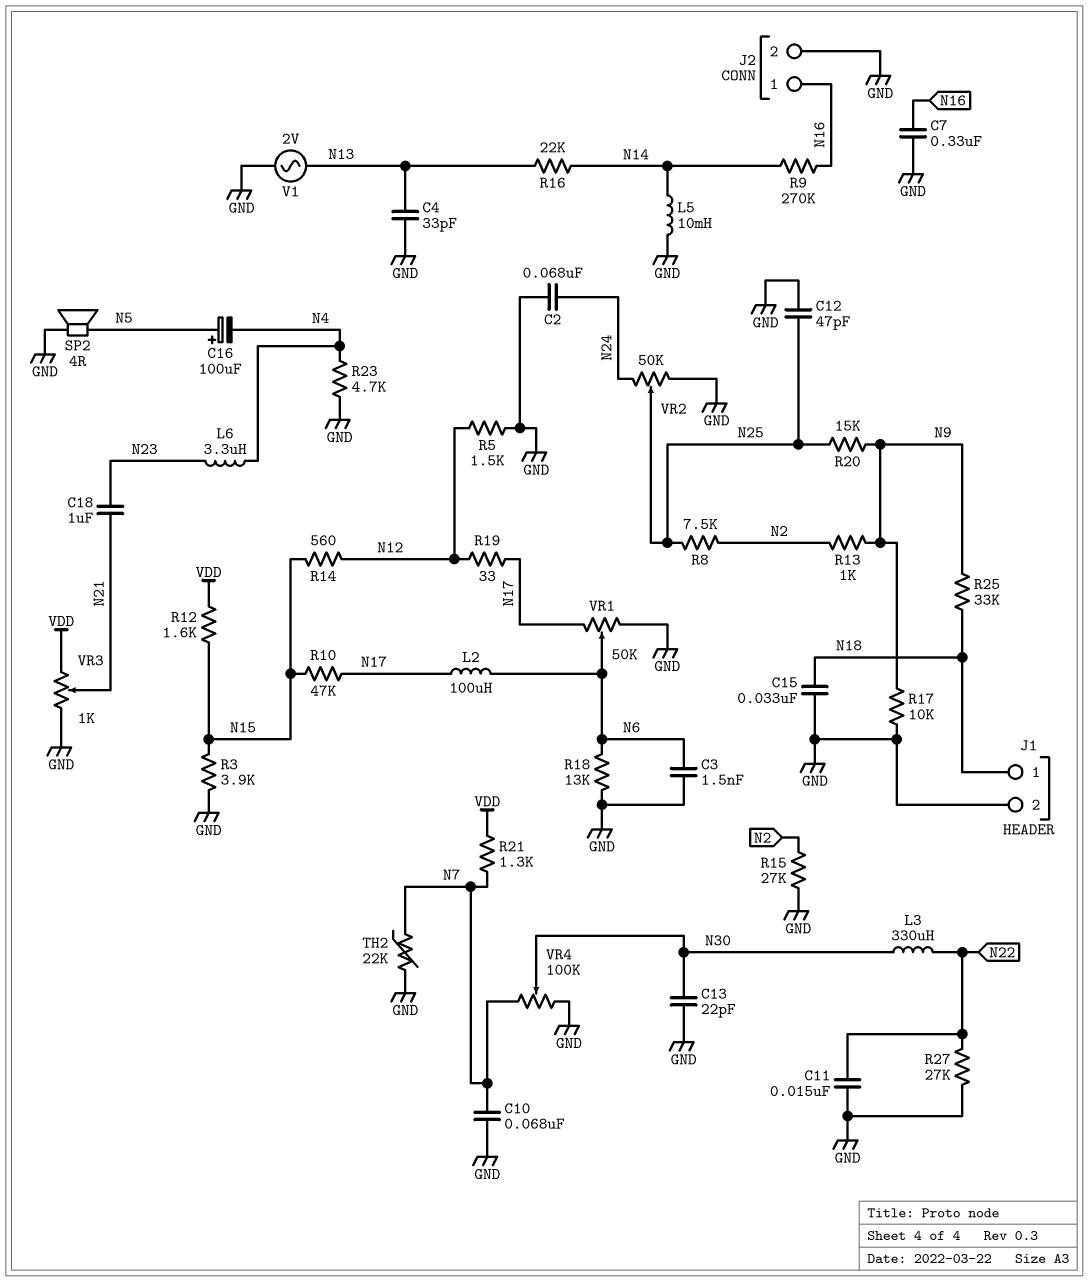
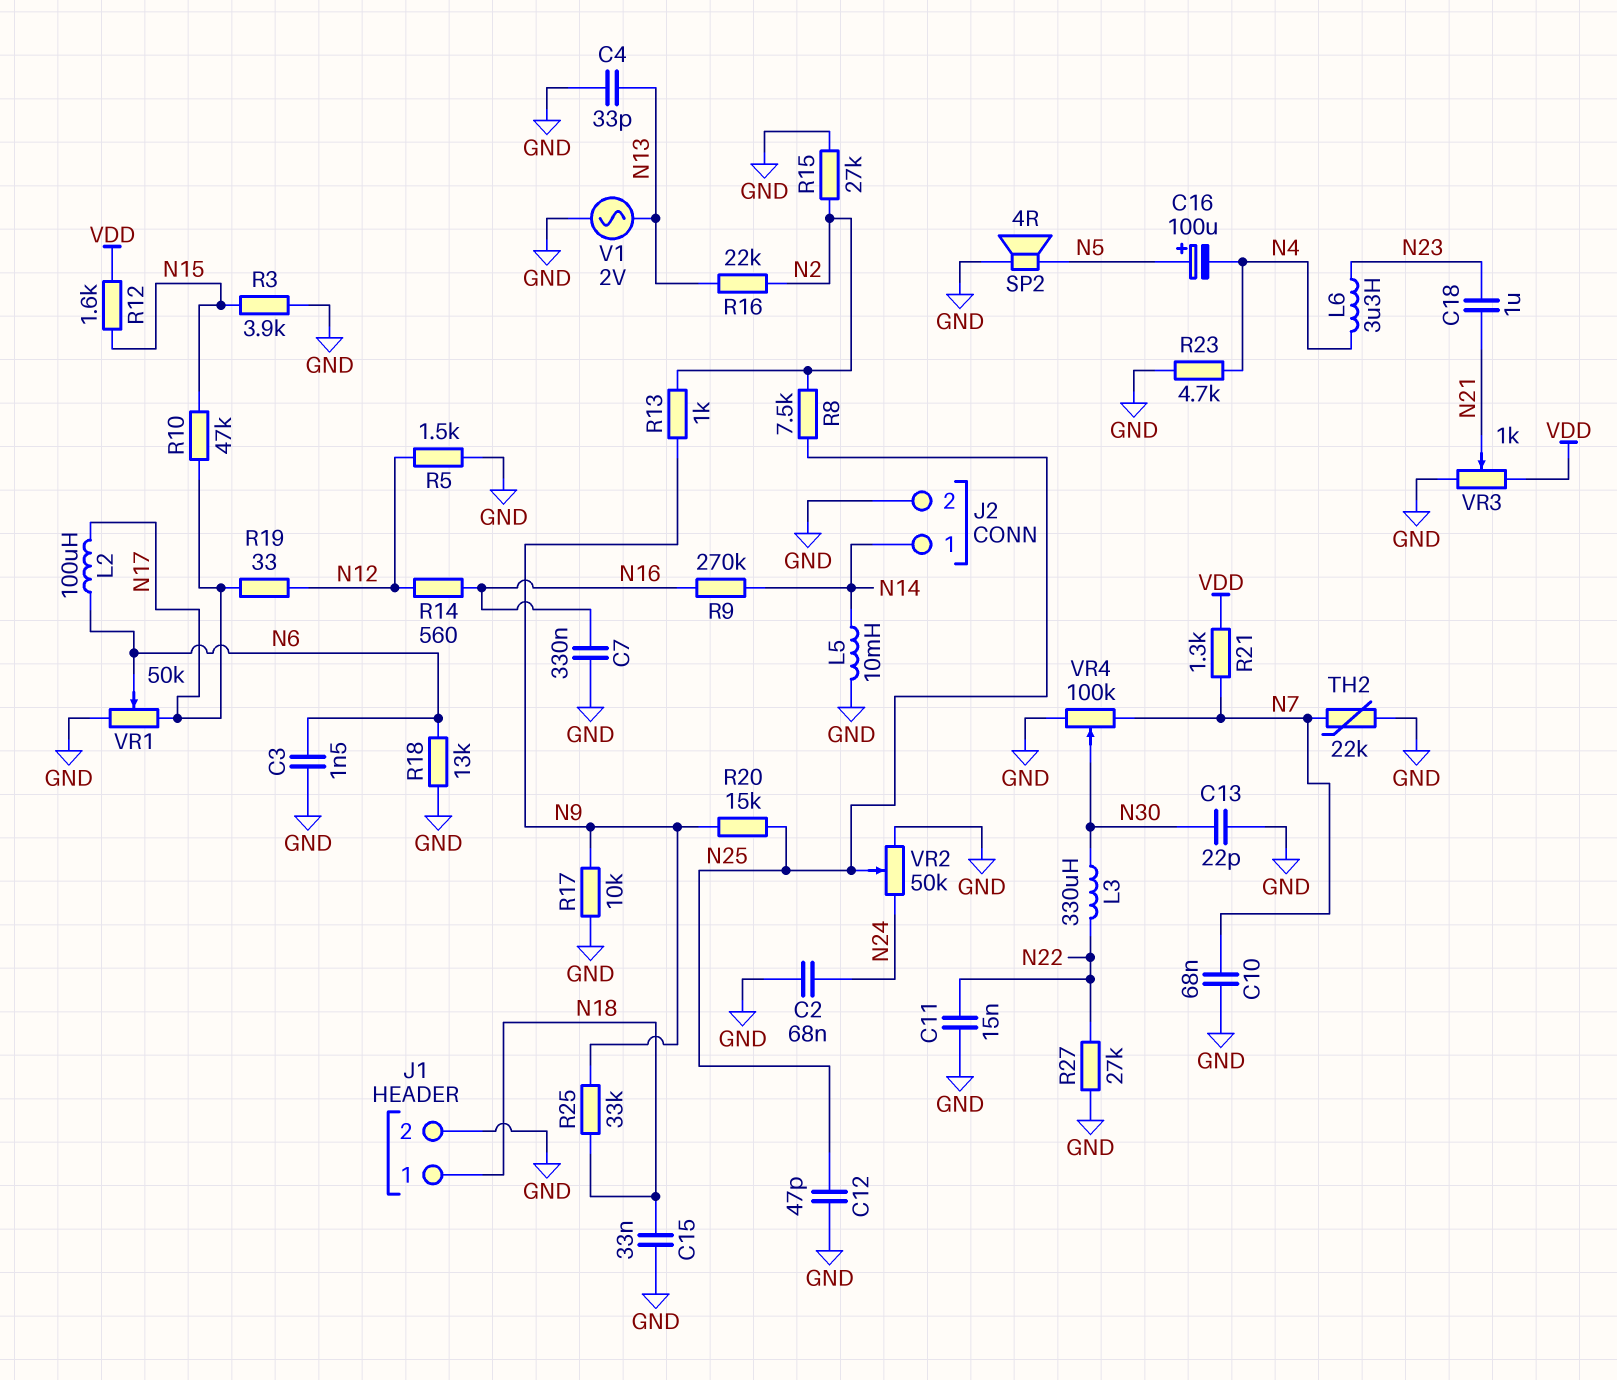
J2 pin 1: N16 -> N14
R14: 560 (N12, N15) -> 560 (N12, N16)
R16: 22k (N13, N14) -> 22k (N2, N13)

